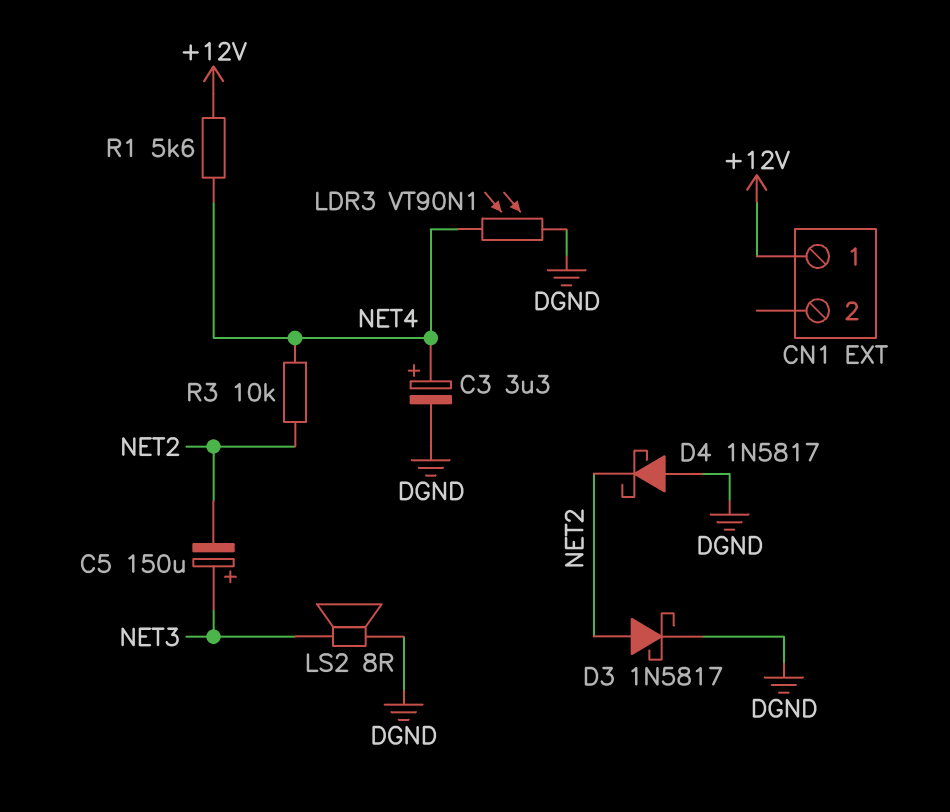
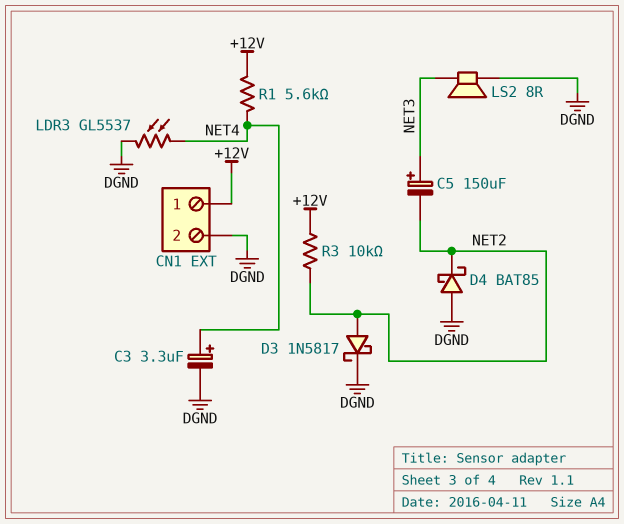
CN1 pin 2: none -> DGND
D4: schottky 1N5817 (A DGND, K NET2) -> schottky BAT85 (A DGND, K NET2)
LDR3: VT90N1 (DGND, NET4) -> GL5537 (DGND, NET4)
R3: 10k (NET2, NET4) -> 10k (+12V, NET2)

